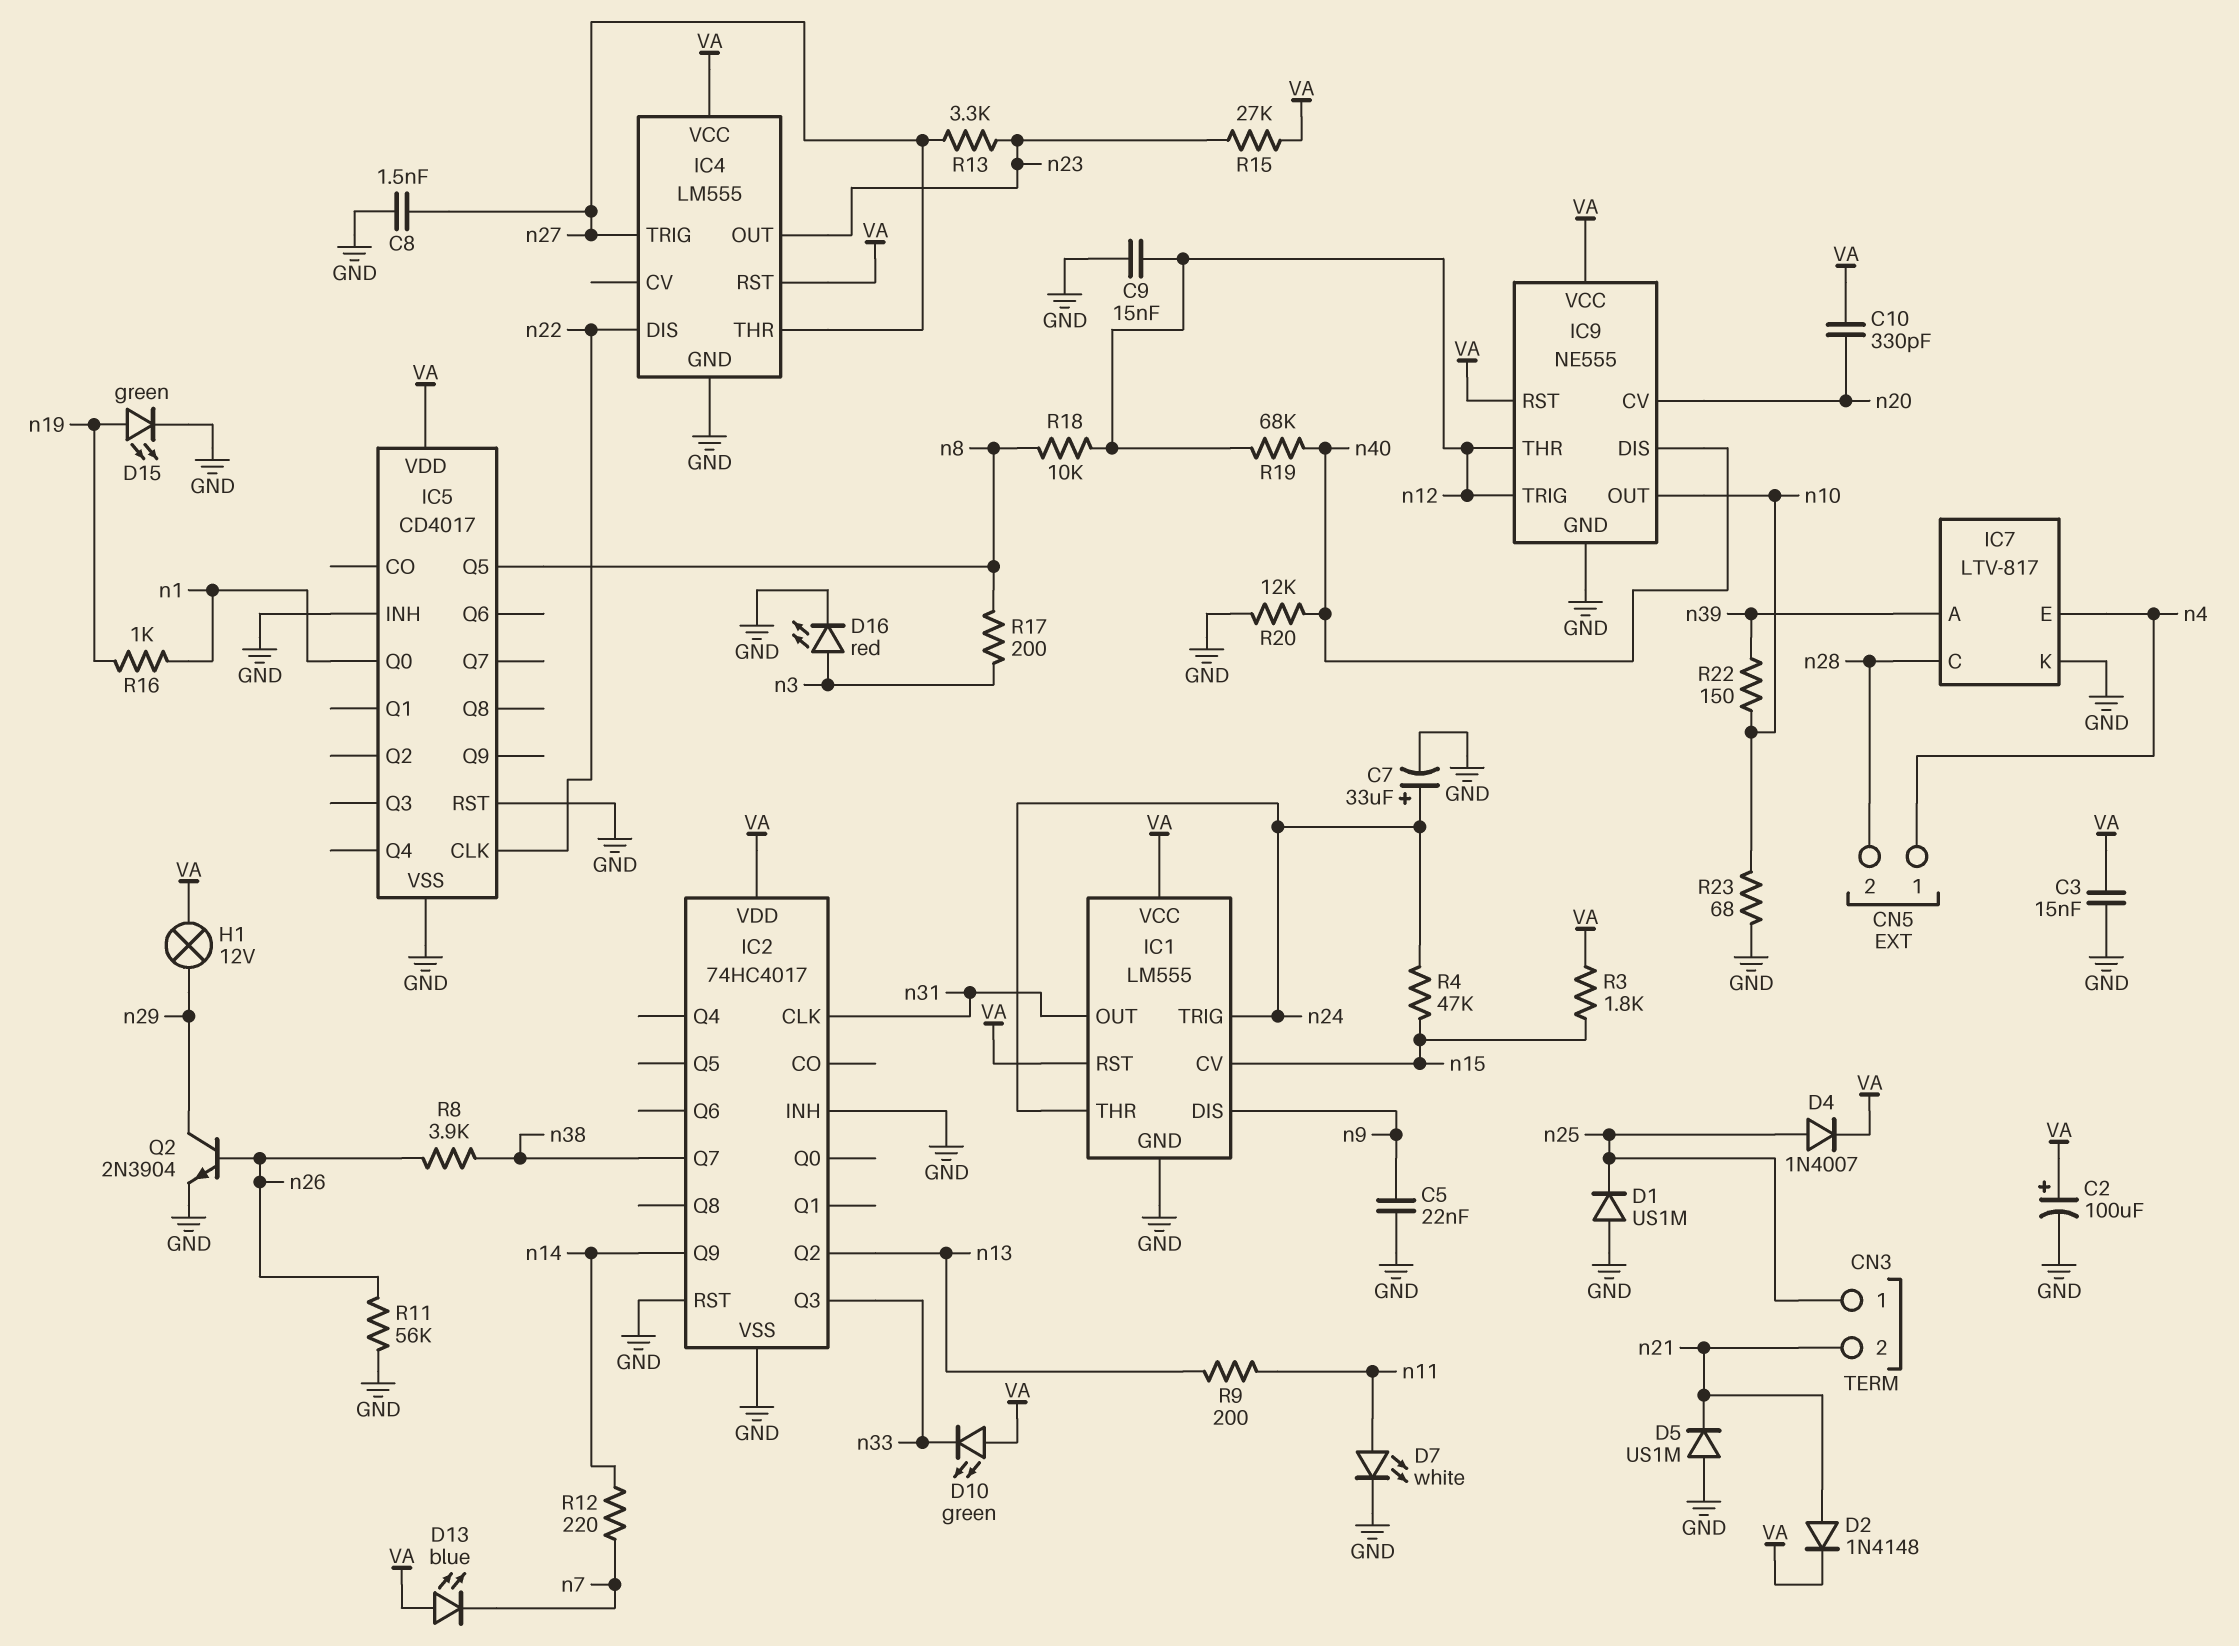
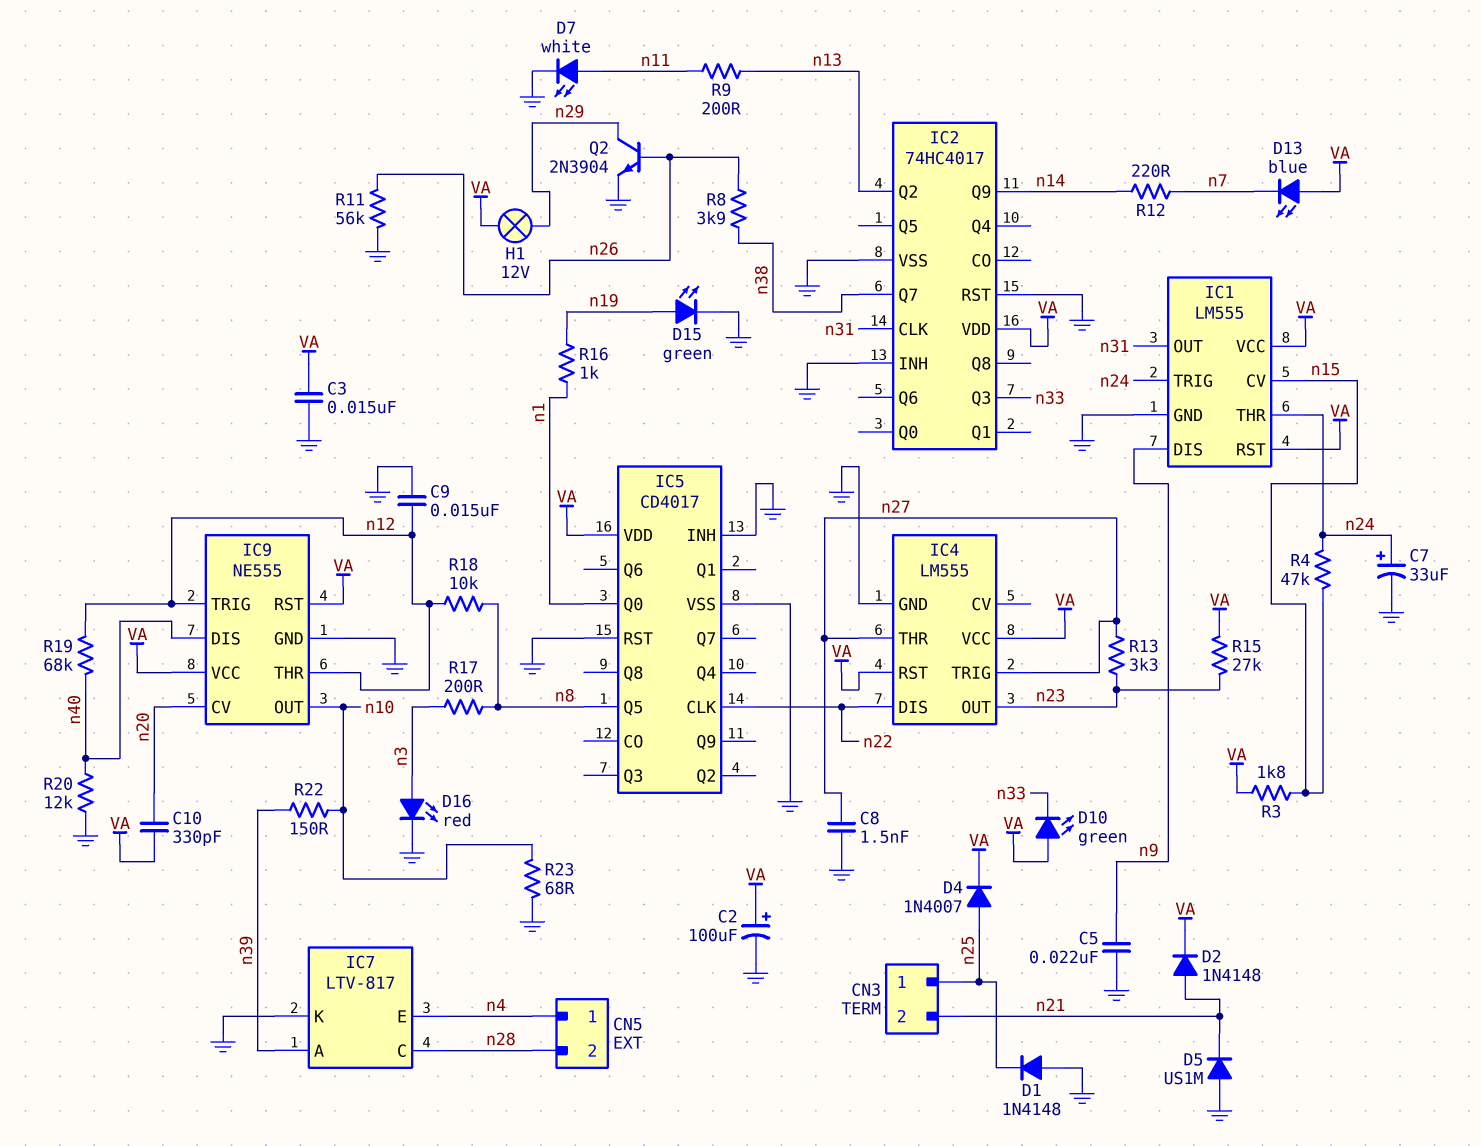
D1: diode US1M (A GND, K n25) -> diode 1N4148 (A GND, K n25)

